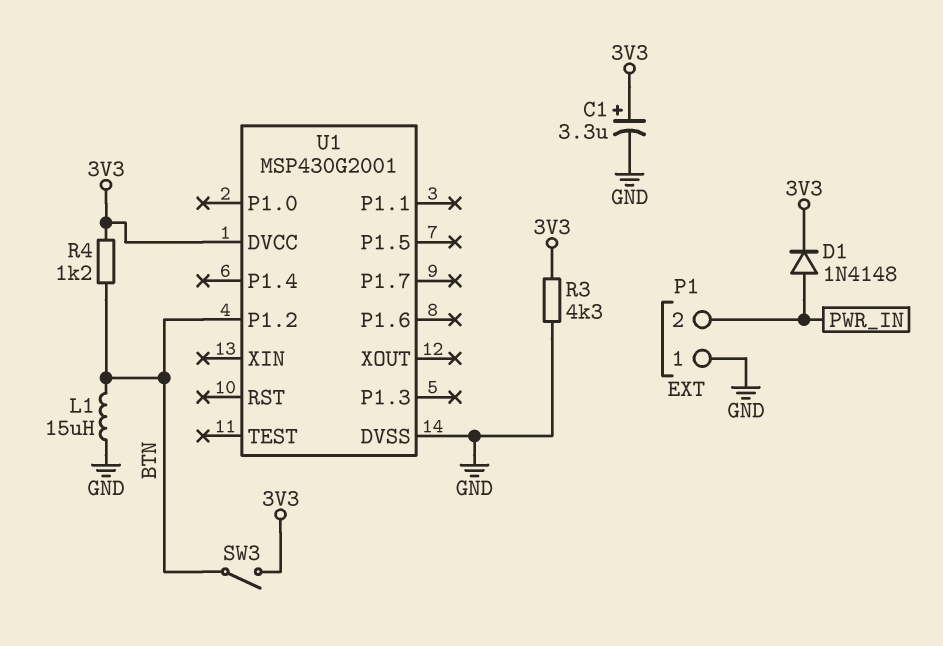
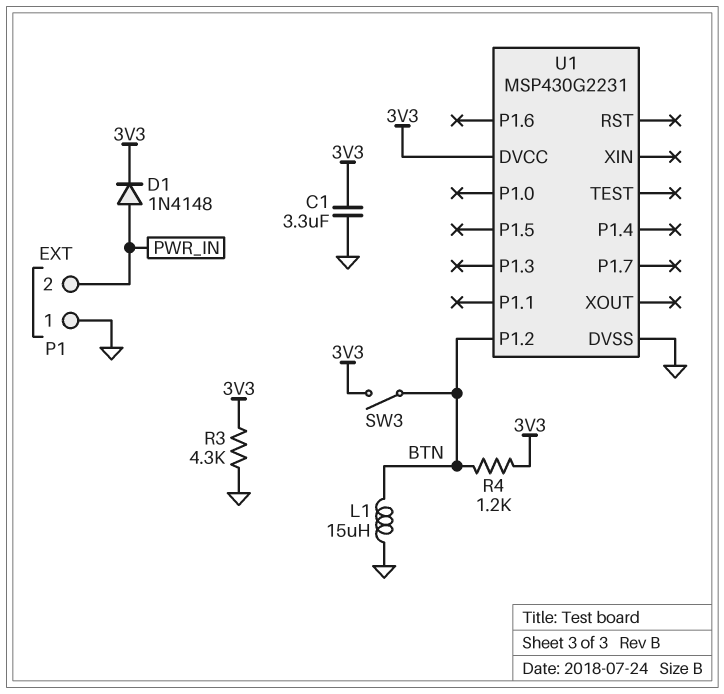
C1: 3.3uF (plus 3V3, minus GND) -> 3.3uF (3V3, GND)
U1: MSP430G2001 -> MSP430G2231

